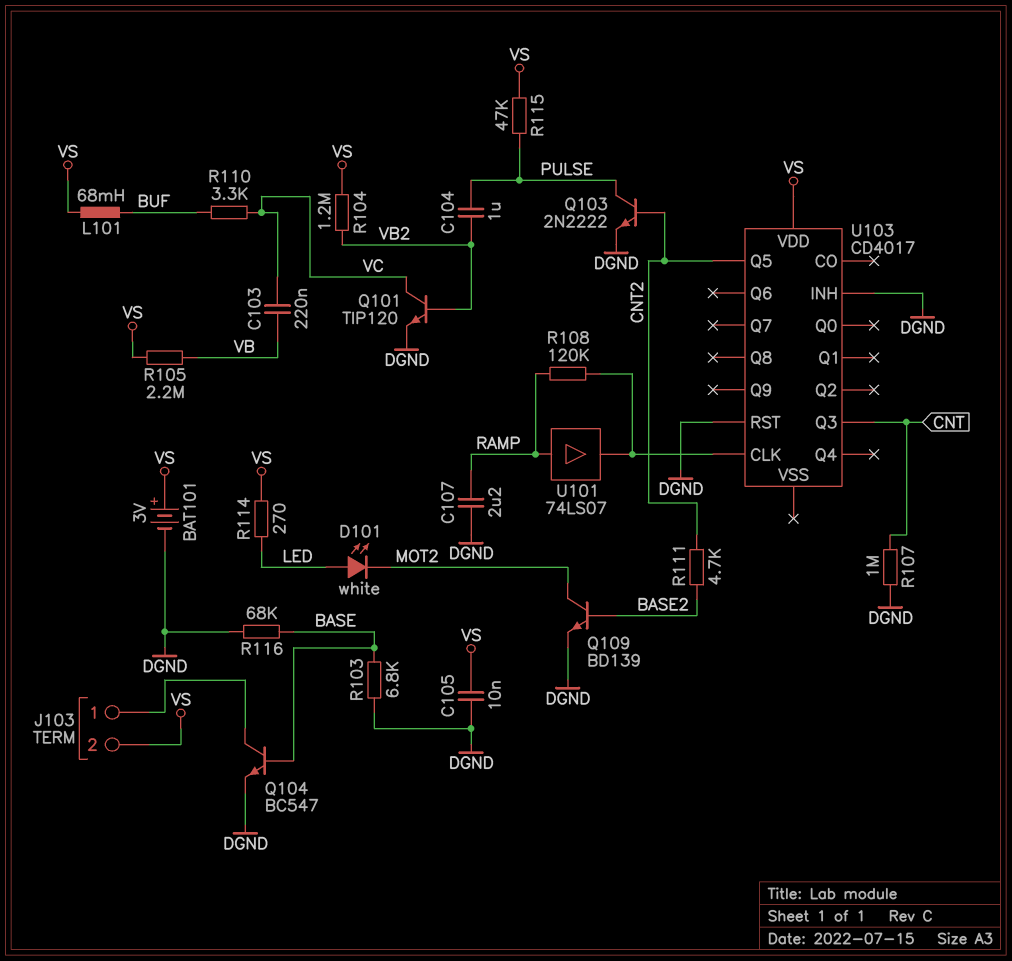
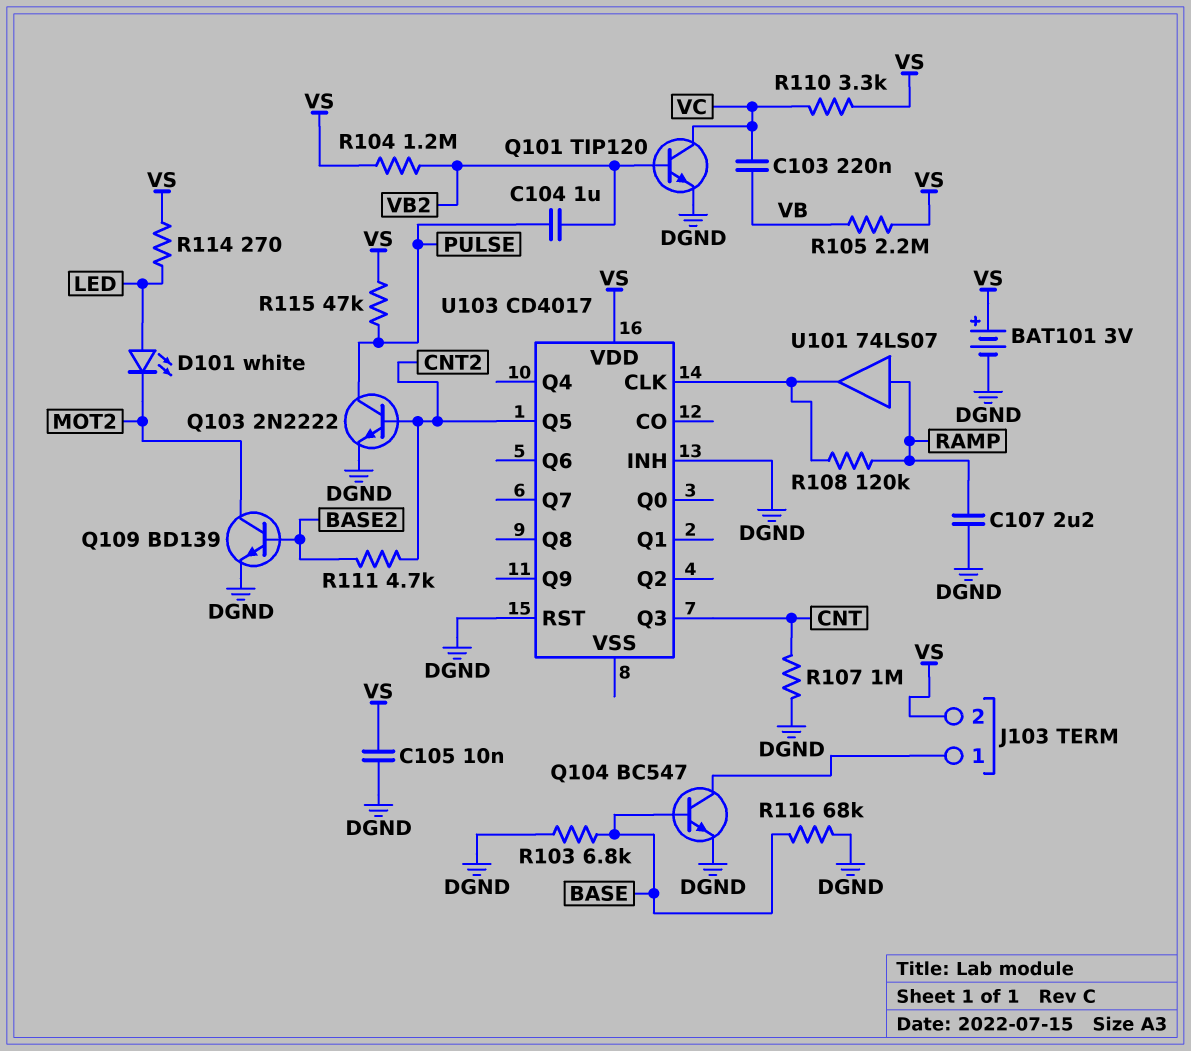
L101: 68mH (BUF, VS) -> none
R110: 3.3k (BUF, VC) -> 3.3k (VC, VS)

